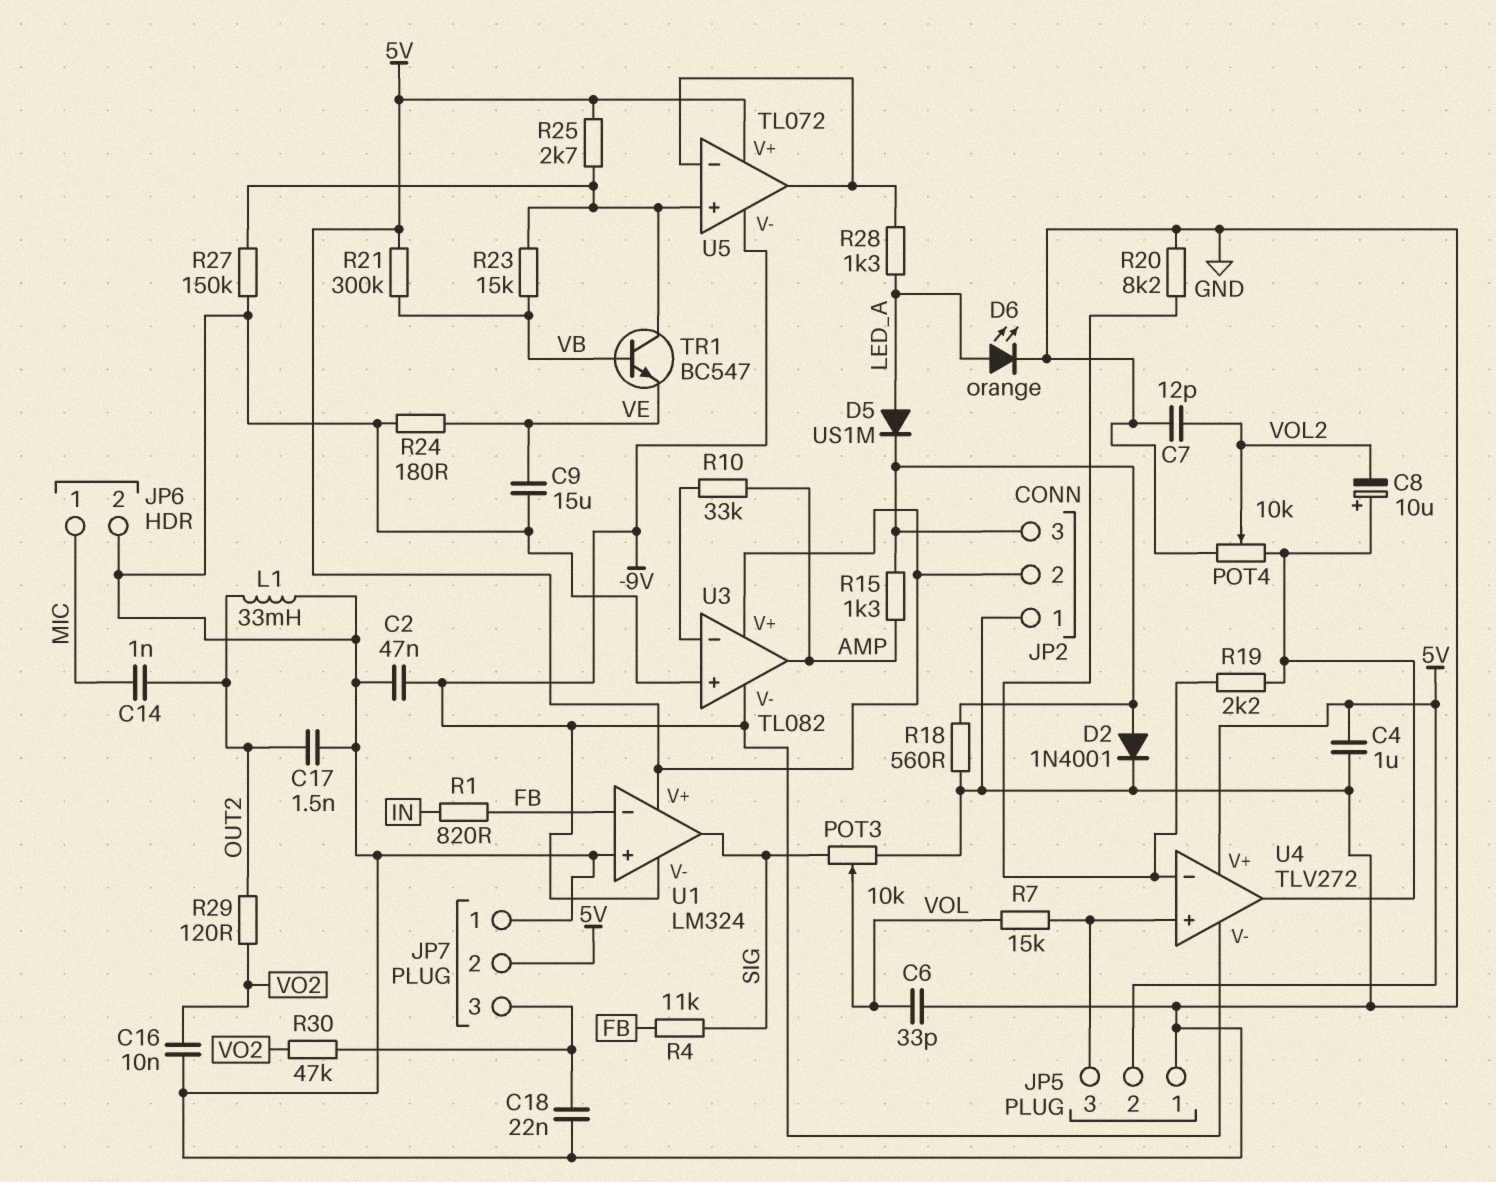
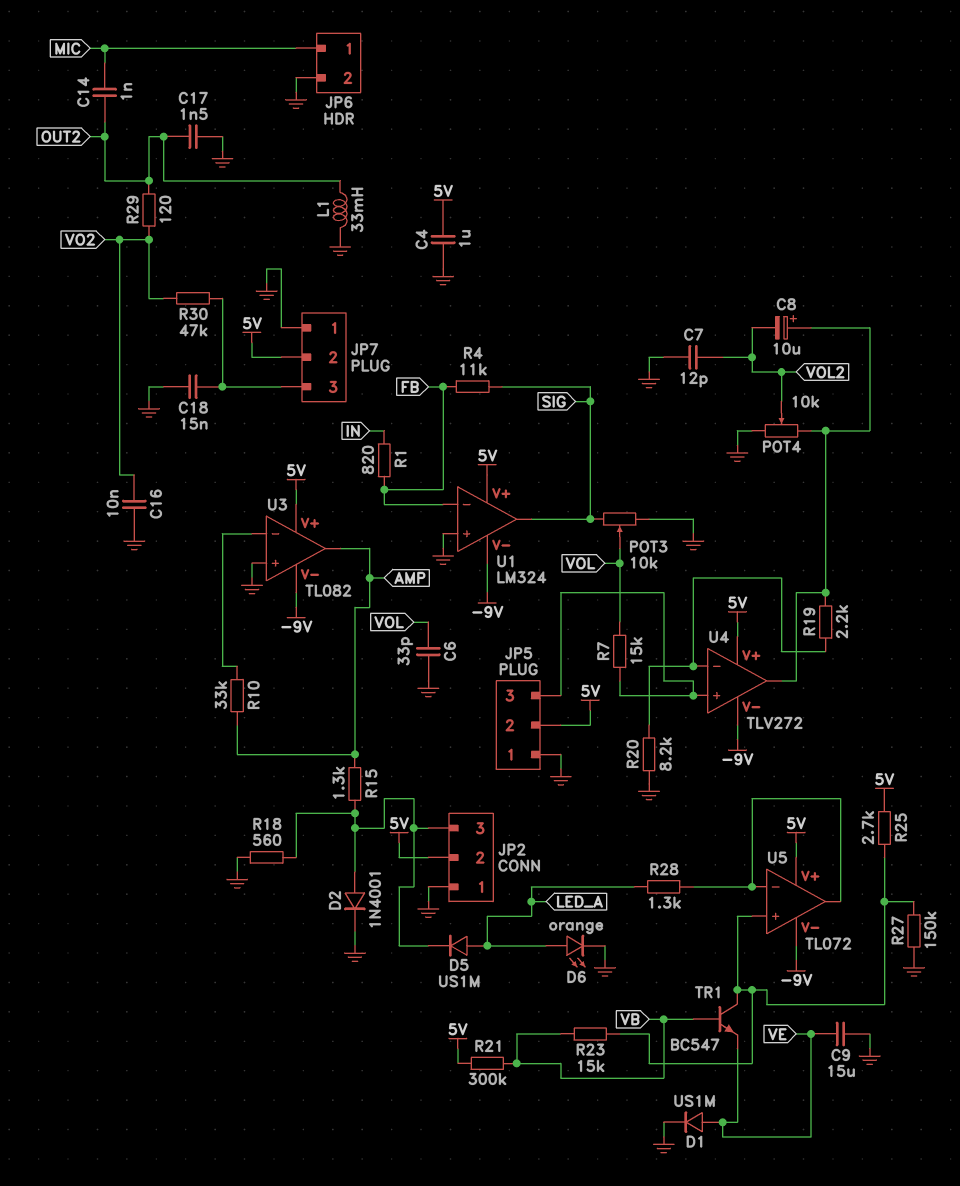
C2: 47nF (-9V, GND) -> none
C18: 22nF (GND, JP7/3) -> 15nF (GND, JP7/3)
D1: none -> diode US1M (A VE, K GND)
R24: 180 (GND, VE) -> none

